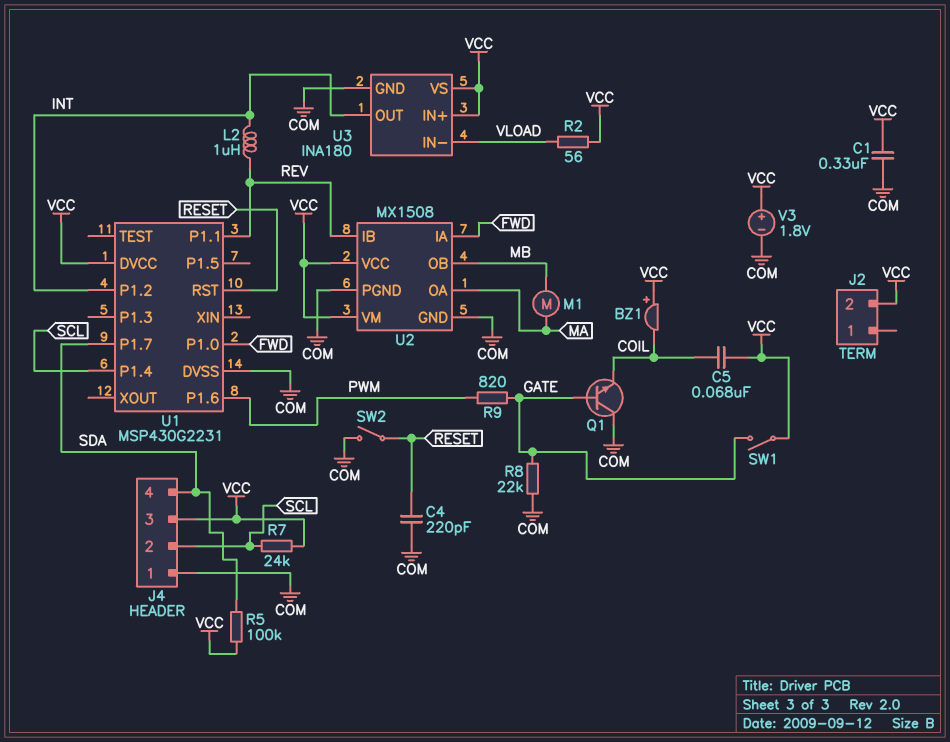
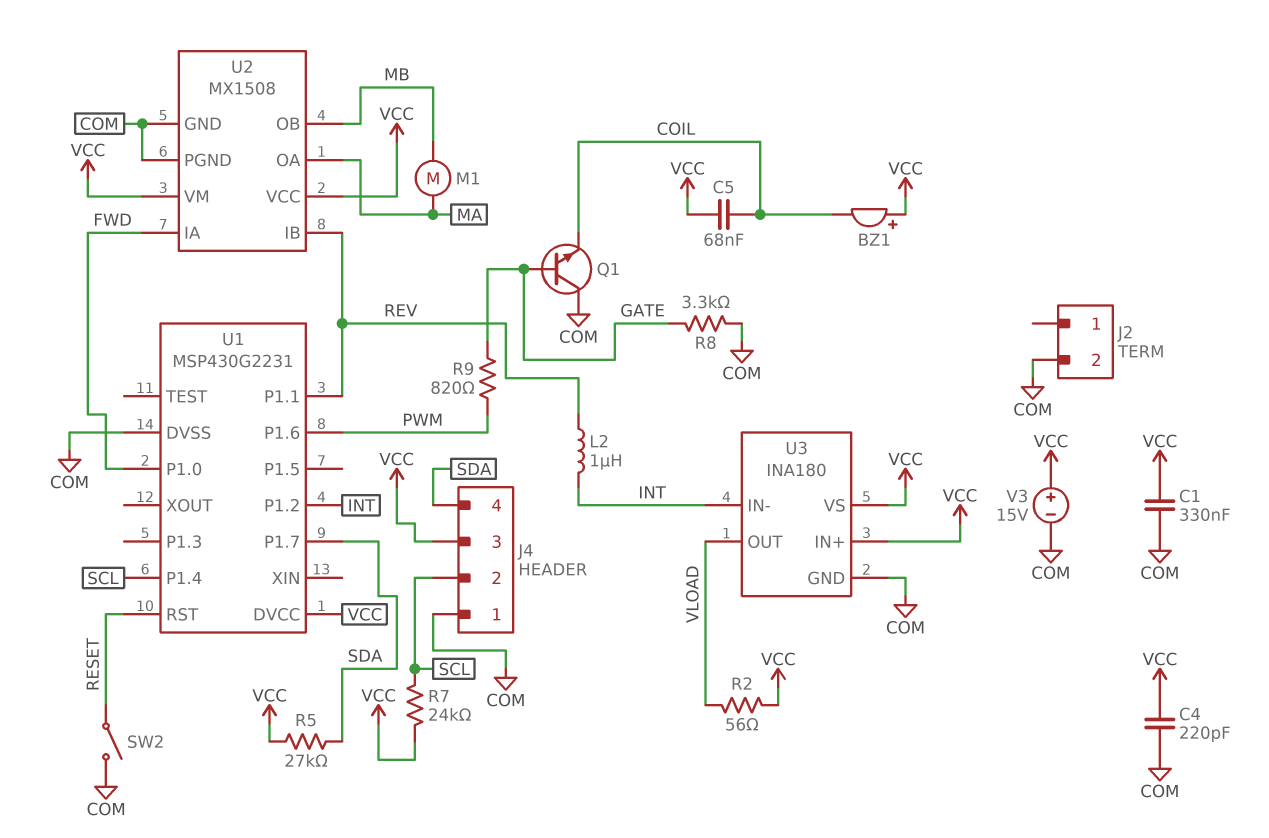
C4: 220pF (COM, RESET) -> 220pF (COM, VCC)
J2 pin 2: VCC -> COM
R5: 100k (SDA, VCC) -> 27k (SDA, VCC)
R8: 22k (COM, GATE) -> 3.3k (COM, GATE)
SW1: switch (GATE, VCC) -> none
U3 pin IN-: VLOAD -> INT
U3 pin OUT: INT -> VLOAD
V3: 1.8V (plus VCC, minus COM) -> 15V (plus VCC, minus COM)

